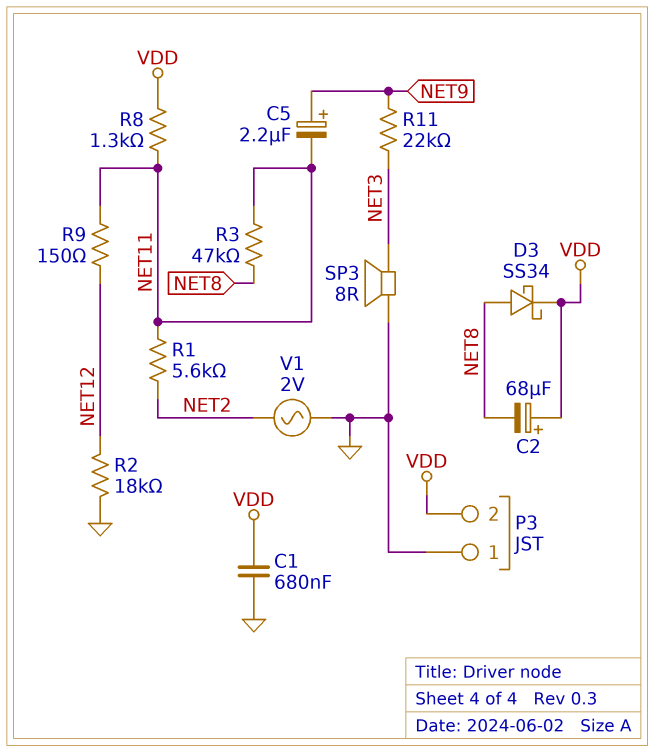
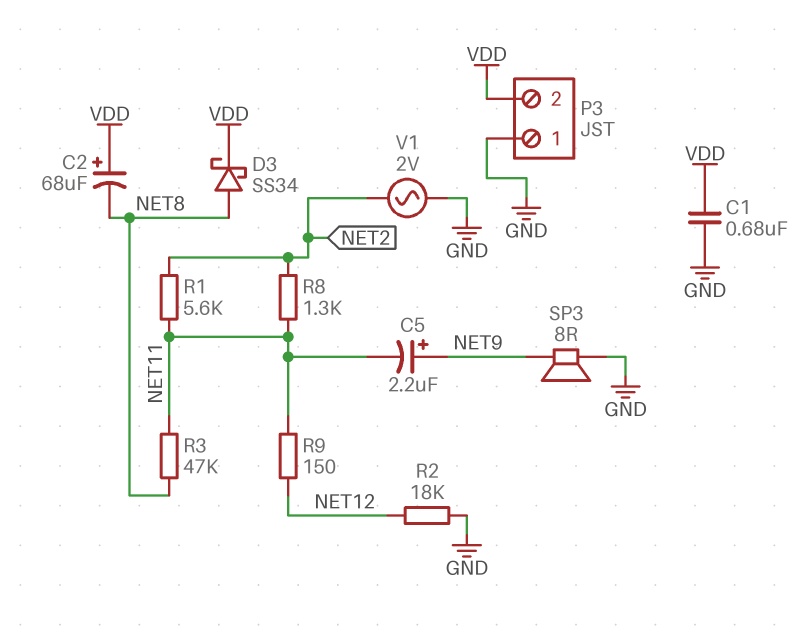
R8: 1.3k (NET11, VDD) -> 1.3k (NET2, NET11)
R11: 22k (NET3, NET9) -> none
SP3: speaker 8R (GND, NET3) -> speaker 8R (GND, NET9)

